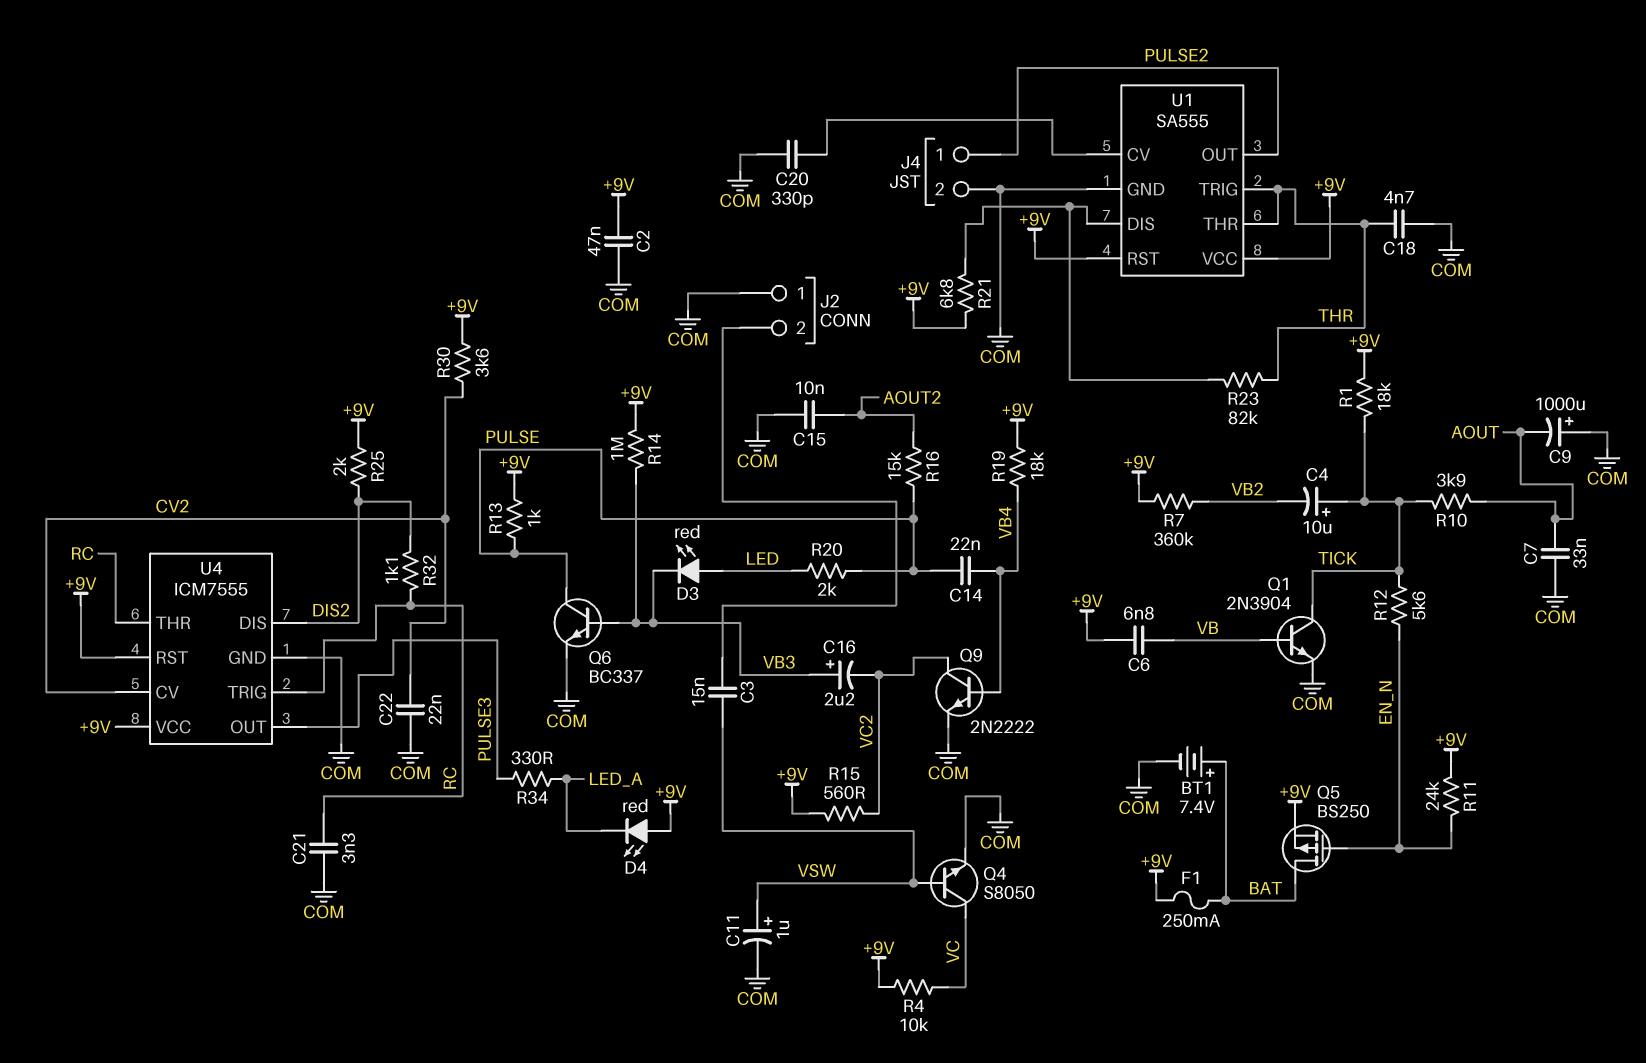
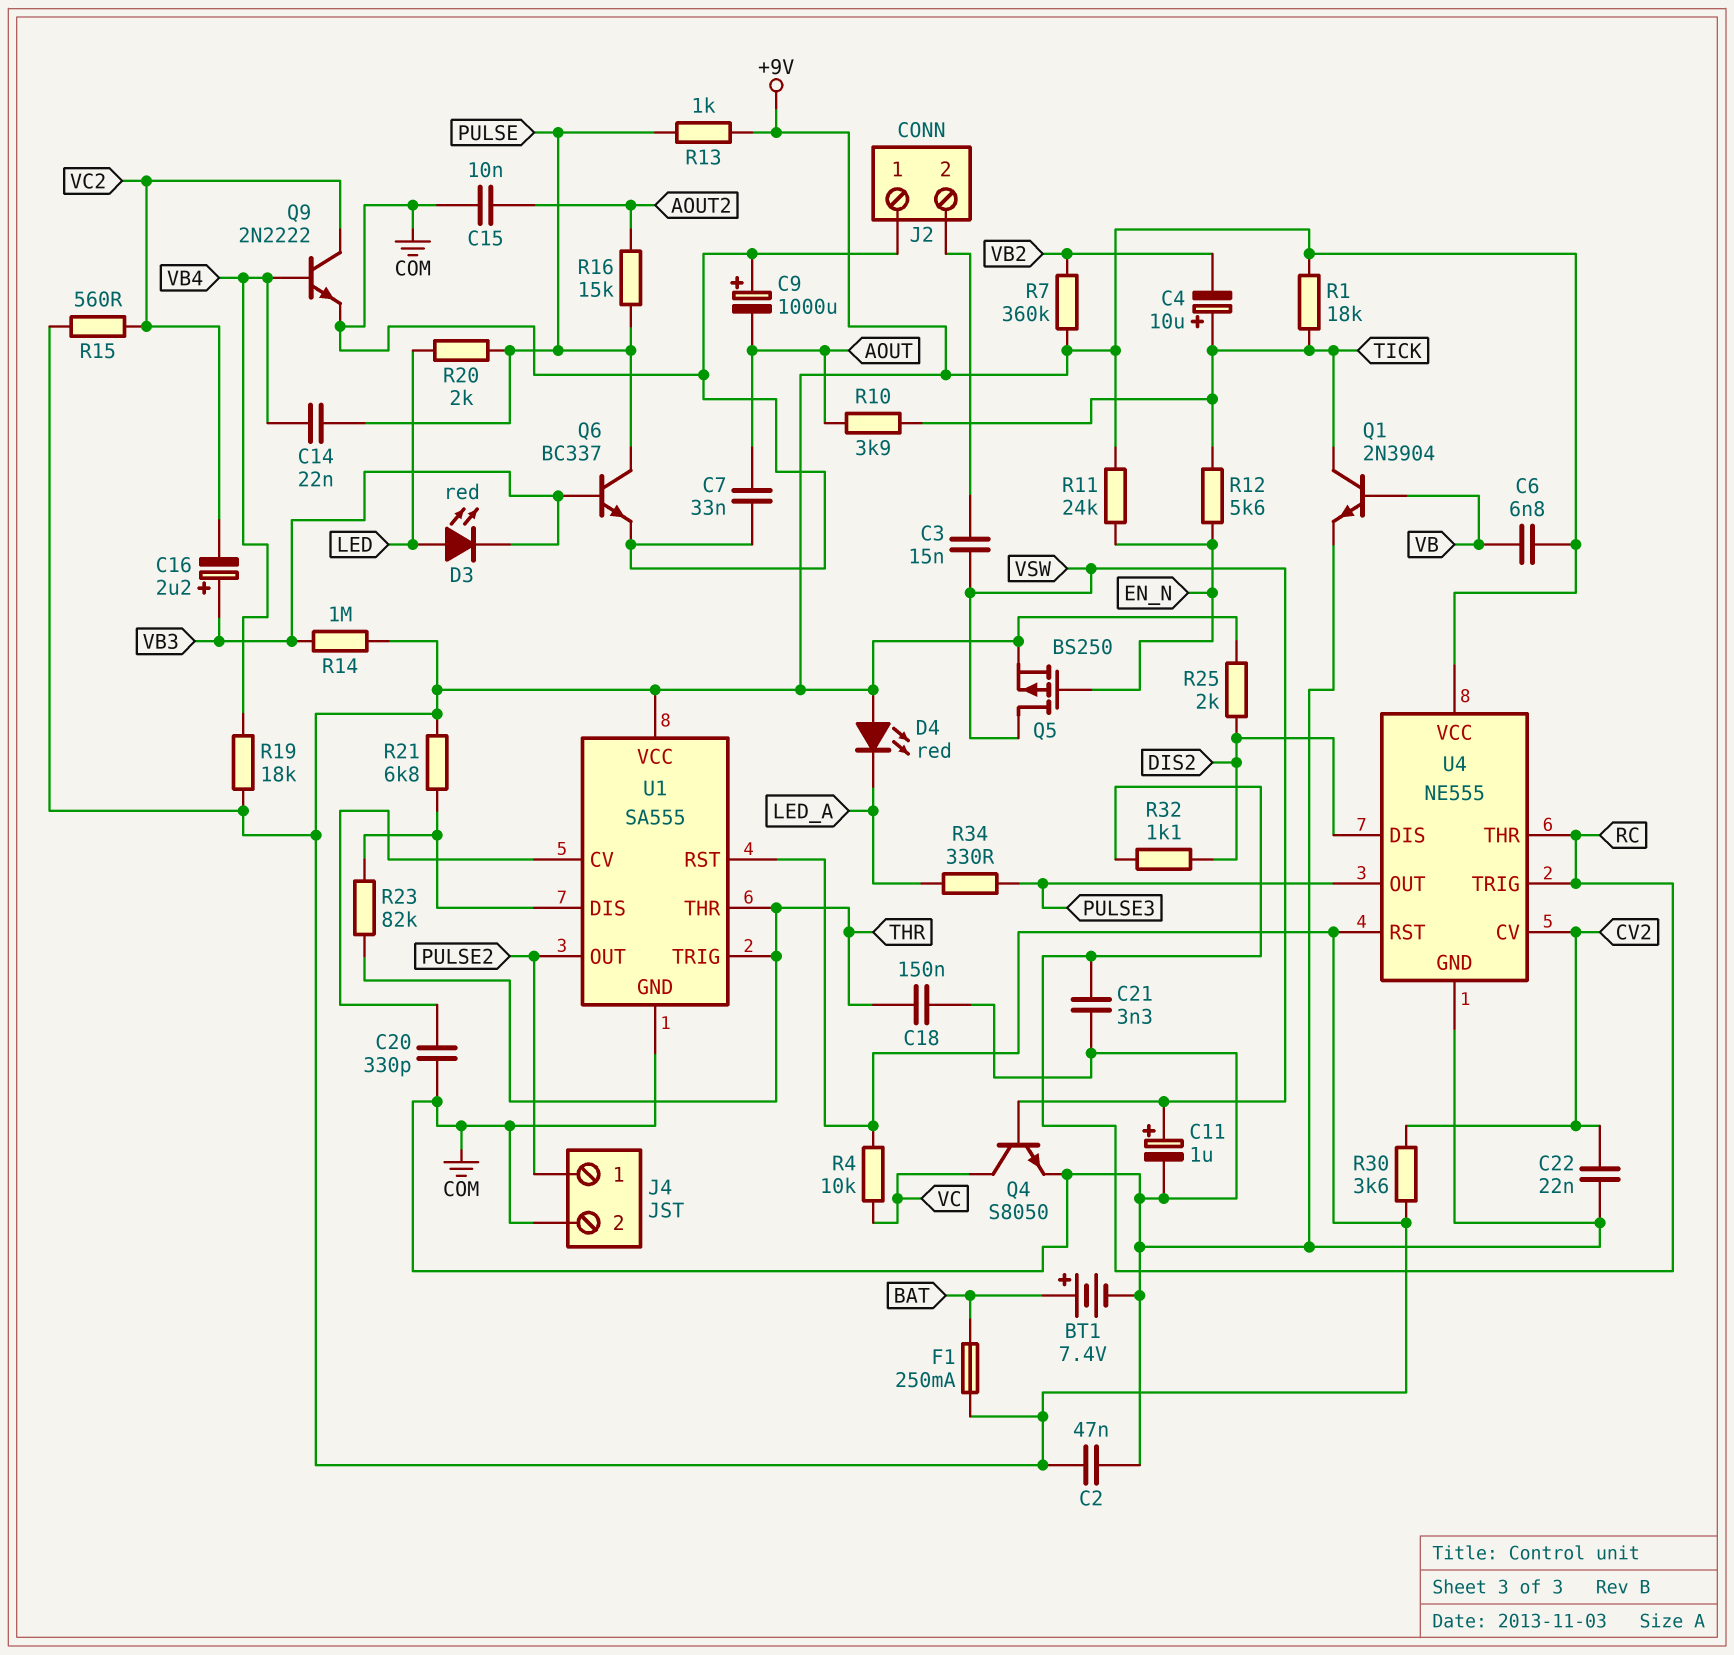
C18: 4.7nF (COM, THR) -> 150nF (COM, THR)
Q5: PMOS BS250 (G EN_N, D BAT, S +9V) -> PMOS BS250 (G EN_N, D VSW, S +9V)
U4: ICM7555 -> NE555

